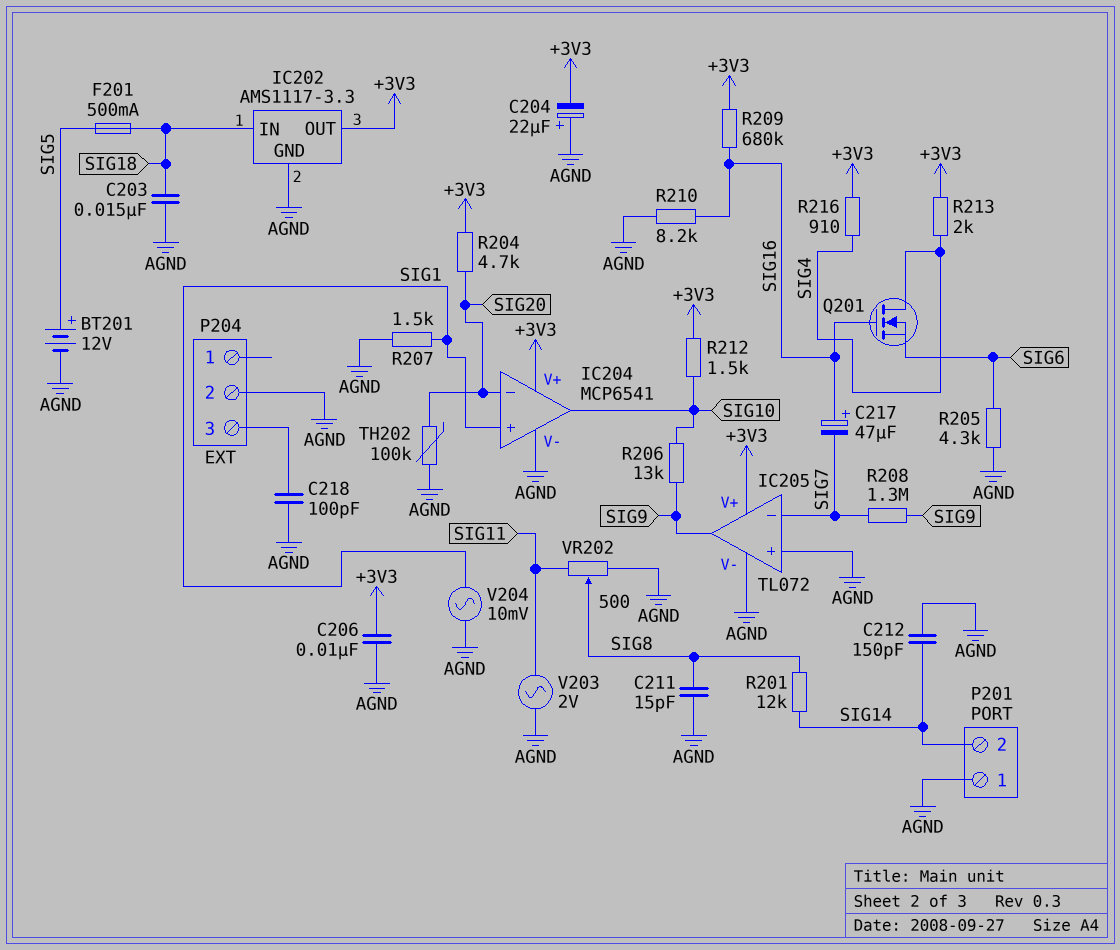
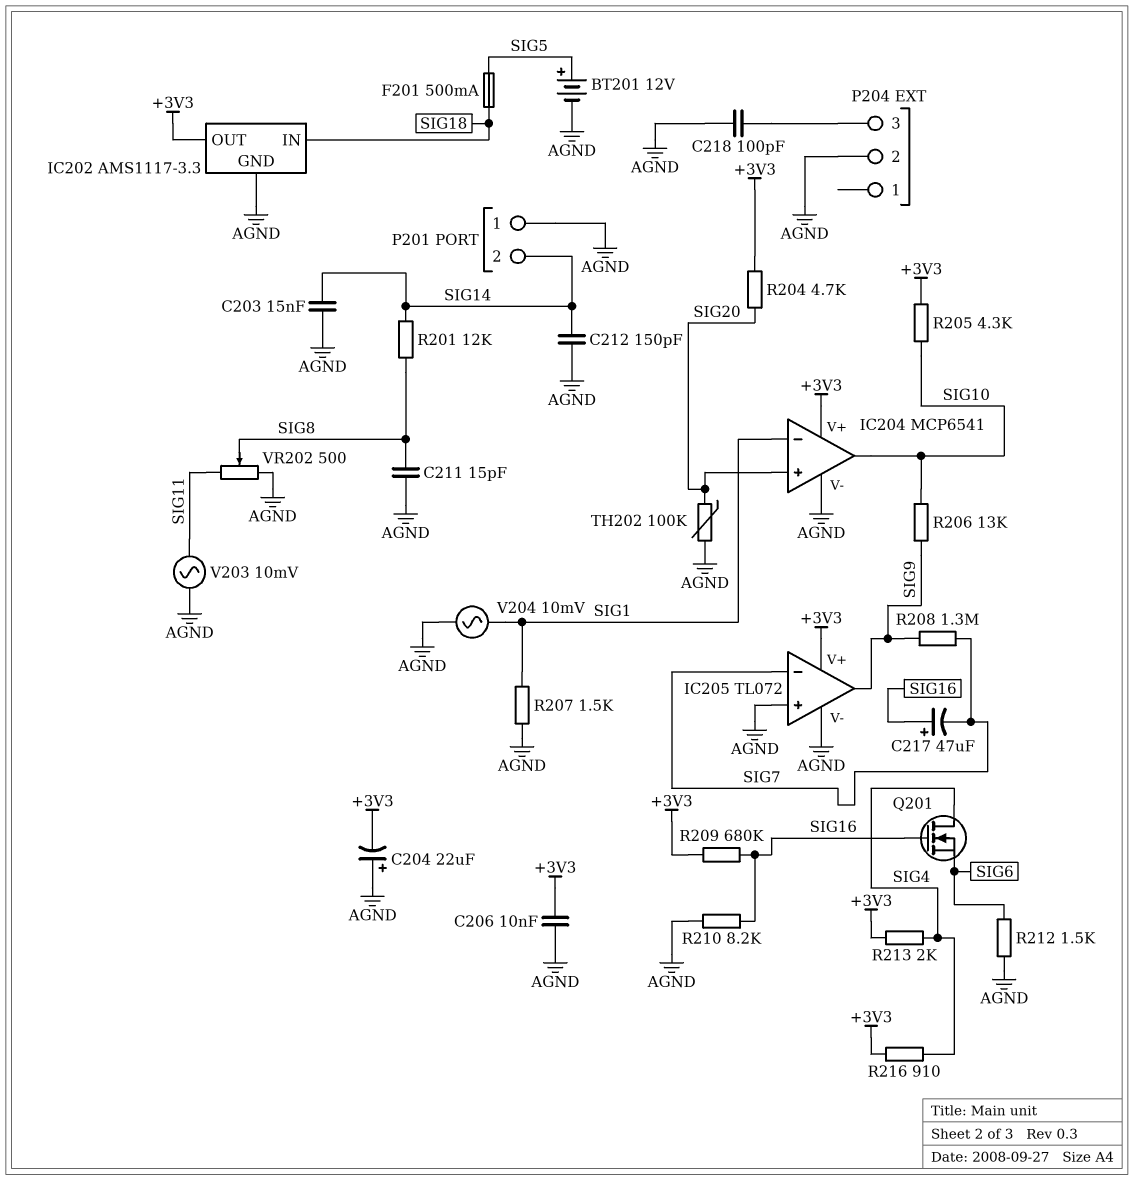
C203: 15nF (AGND, SIG18) -> 15nF (AGND, SIG14)
IC204 pin in+: SIG1 -> SIG20
IC204 pin in-: SIG20 -> SIG1
R205: 4.3k (AGND, SIG6) -> 4.3k (+3V3, SIG10)
R212: 1.5k (+3V3, SIG10) -> 1.5k (AGND, SIG6)
V203: AC 2V (AGND, SIG11) -> AC 10mV (AGND, SIG11)

